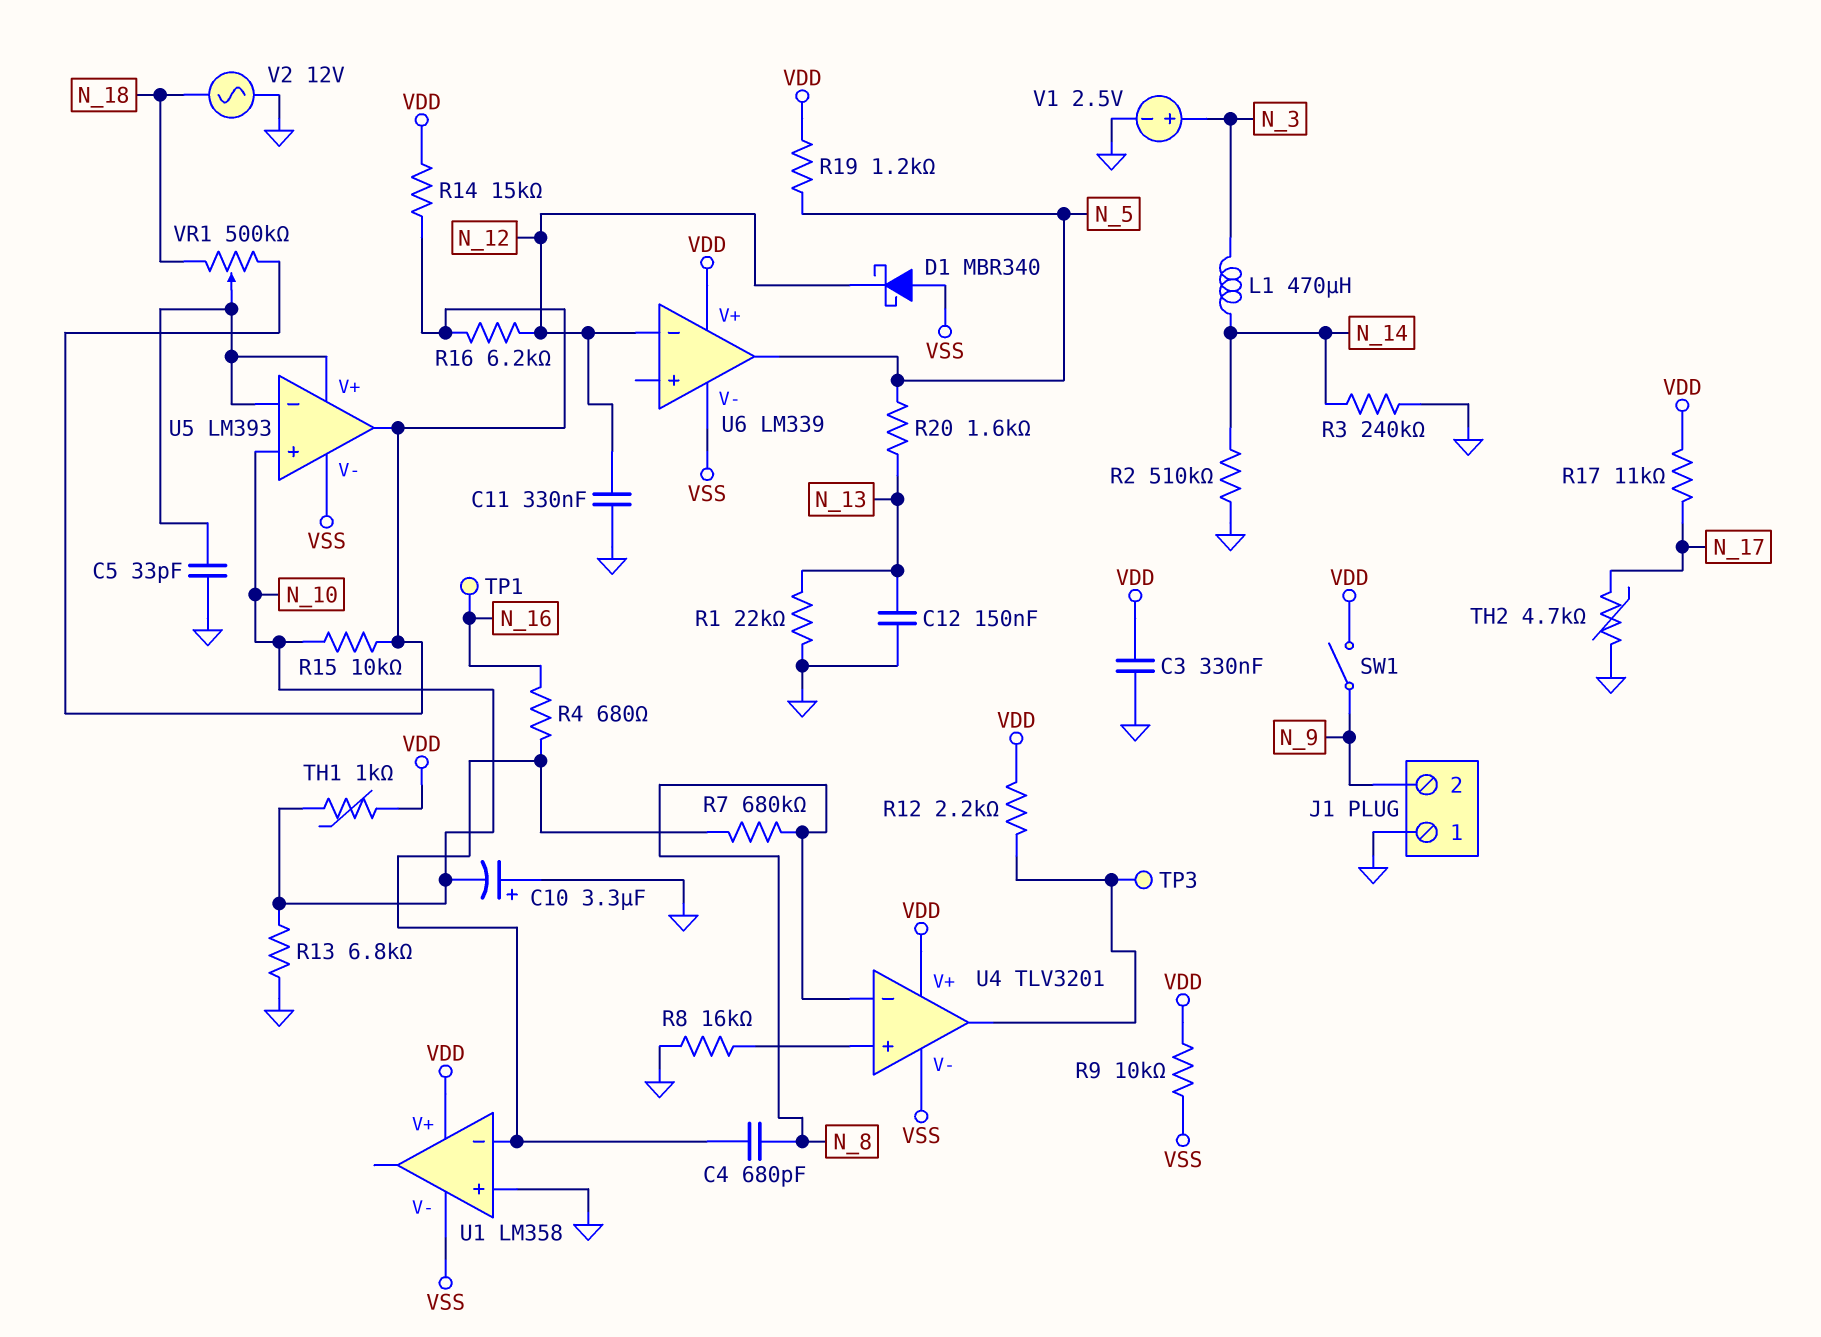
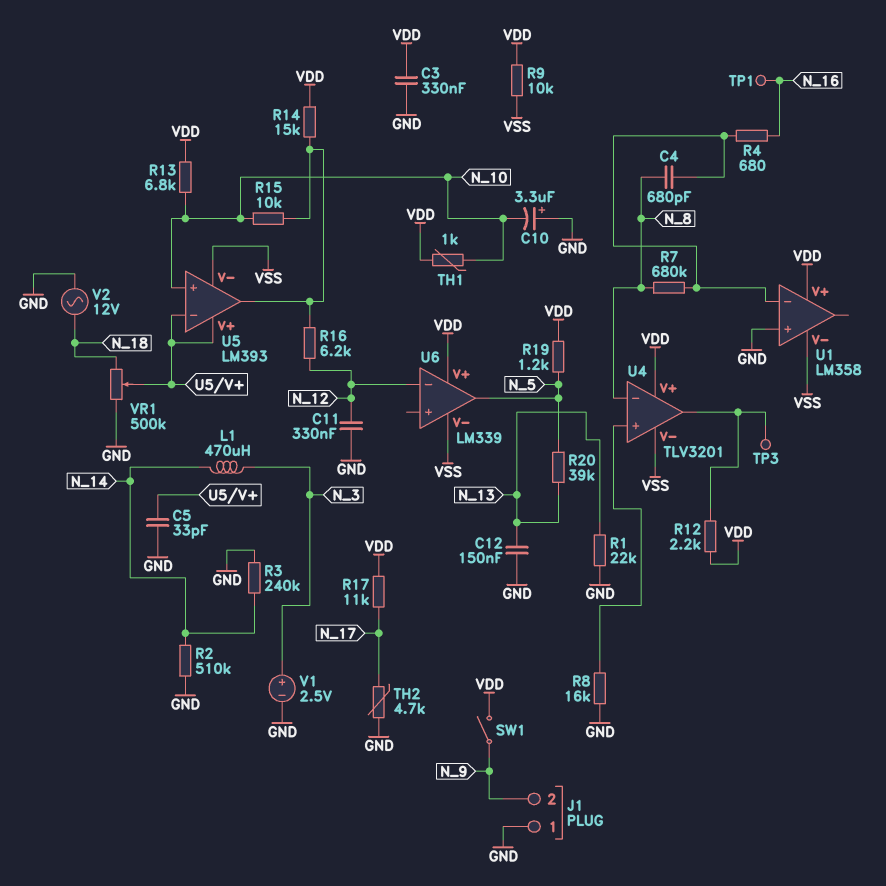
D1: schottky MBR340 (A VSS, K N_12) -> none
R13: 6.8k (GND, N_10) -> 6.8k (N_10, VDD)
R20: 1.6k (N_5, N_13) -> 39k (N_5, N_13)
VR1: 500k (N_18, U5/out, wiper U5/V+) -> 500k (GND, N_18, wiper U5/V+)

